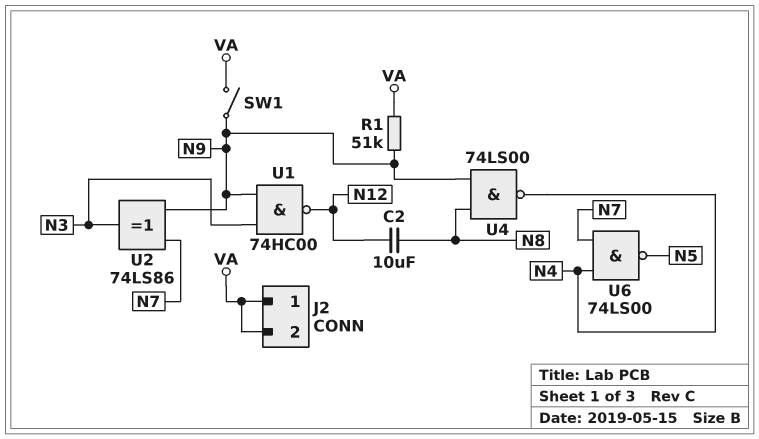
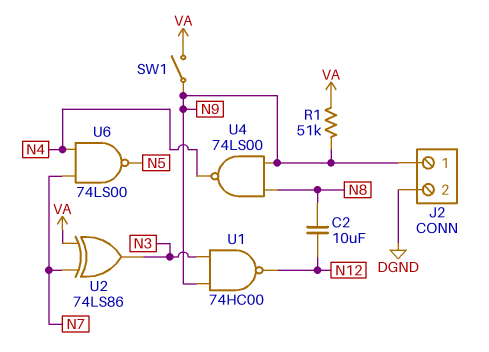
J2 pin 1: VA -> N9
J2 pin 2: VA -> DGND
U2: XOR 74LS86 (in N7, in N9, out N3) -> XOR 74LS86 (in N7, in VA, out N3)

